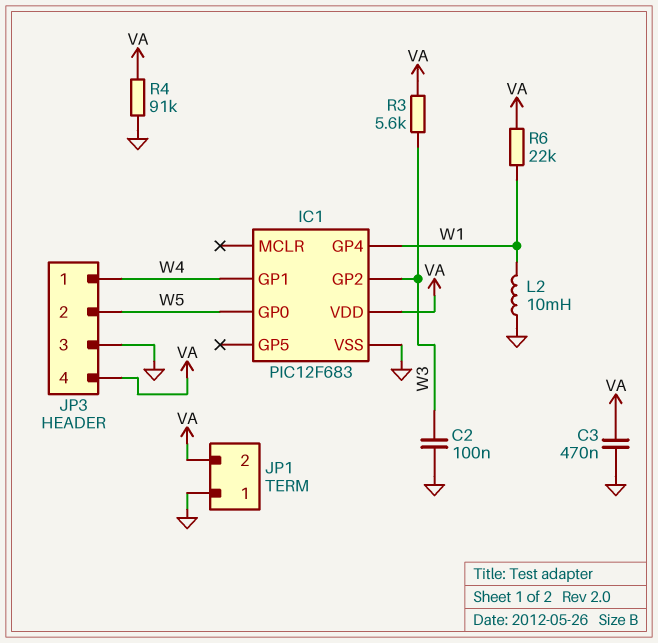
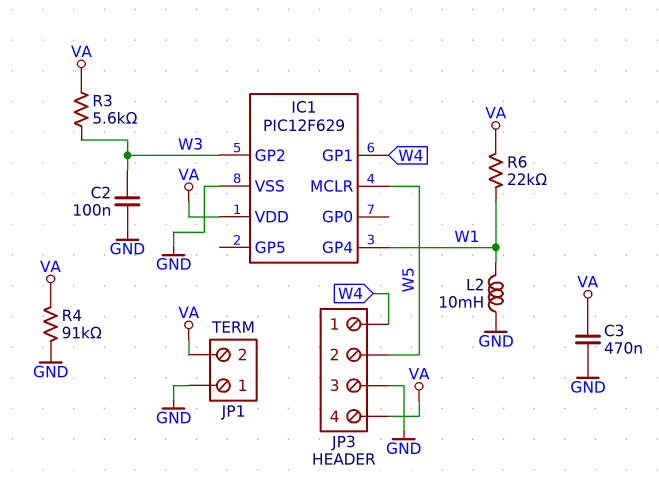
IC1: PIC12F683 -> PIC12F629
IC1 pin GP0: W5 -> none
IC1 pin MCLR: none -> W5

